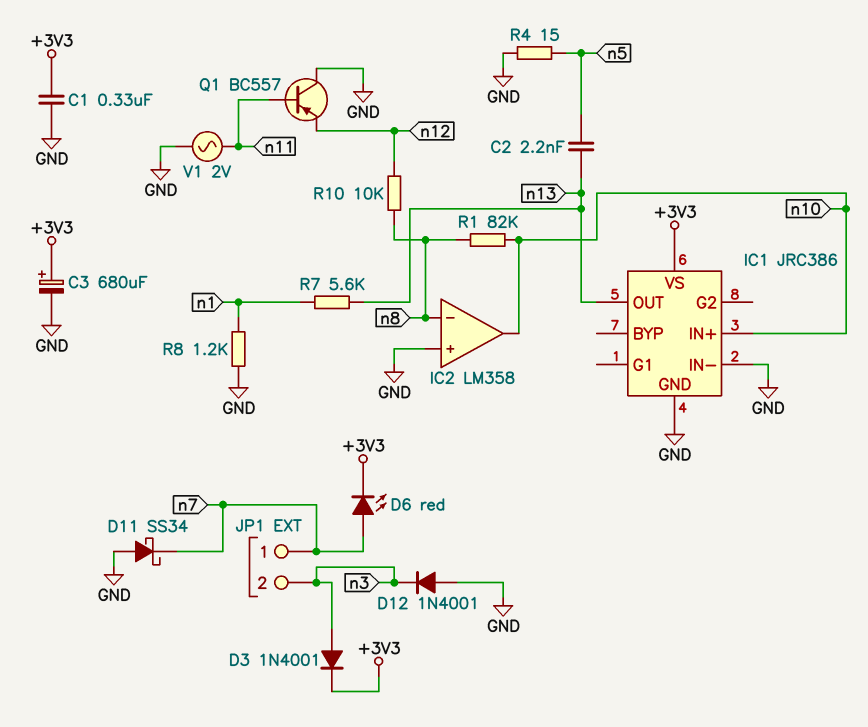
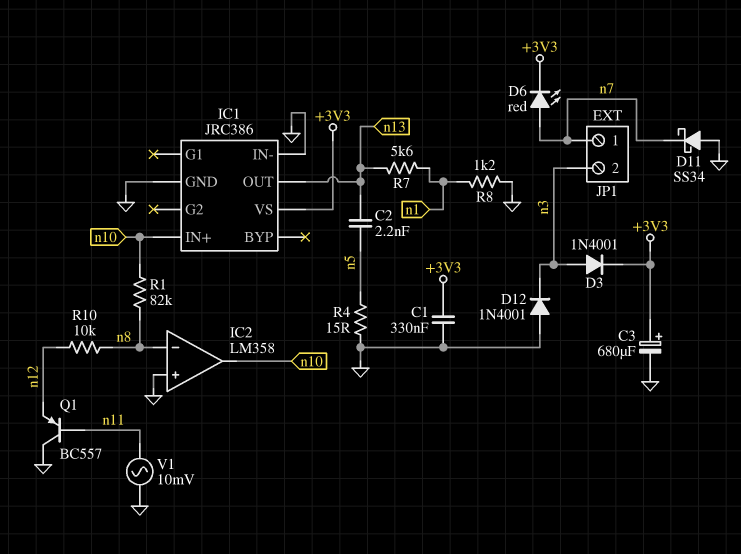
V1: AC 2V (GND, n11) -> AC 10mV (GND, n11)

